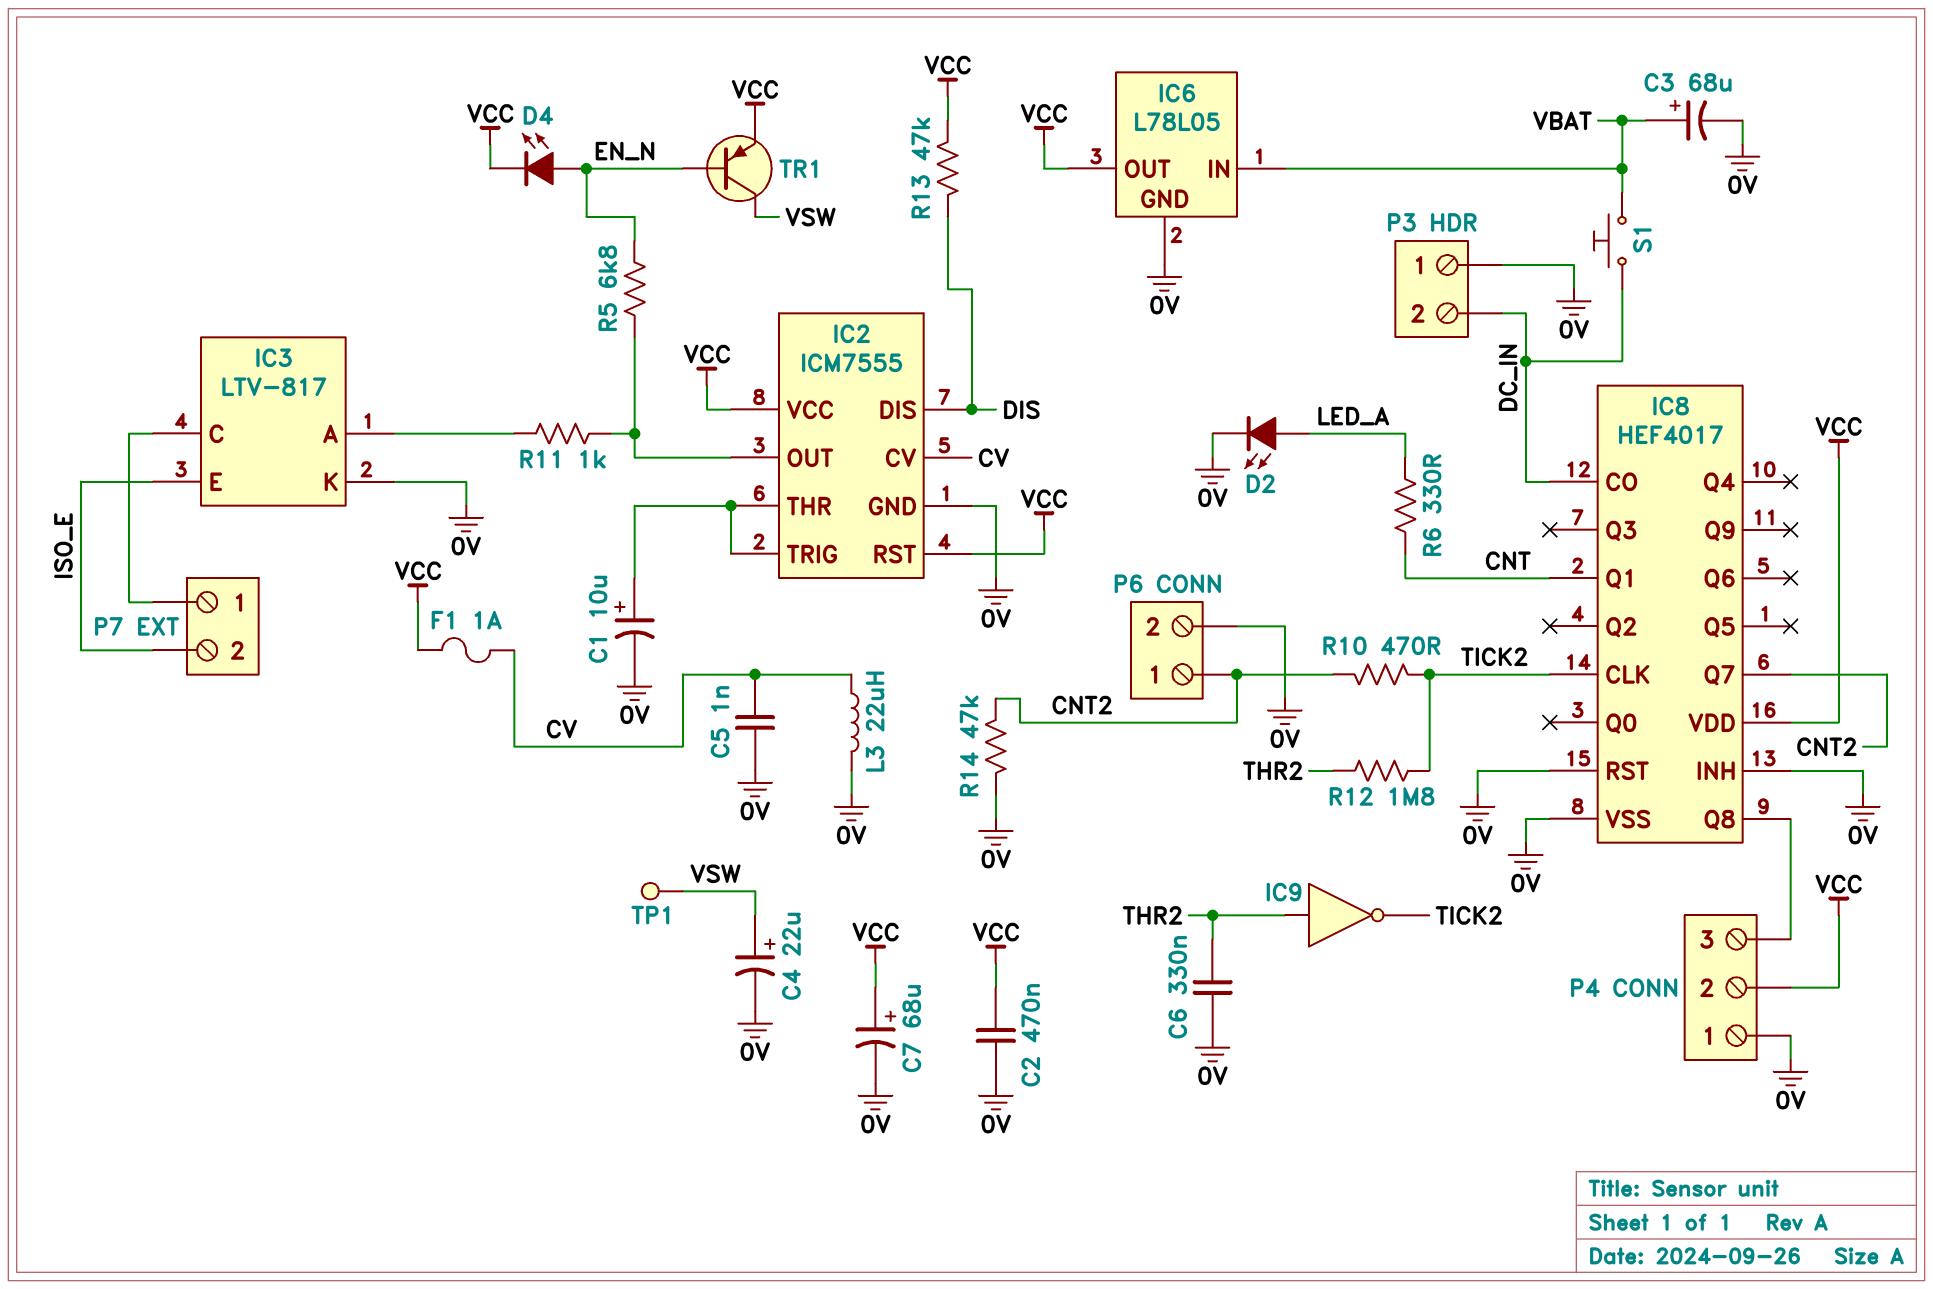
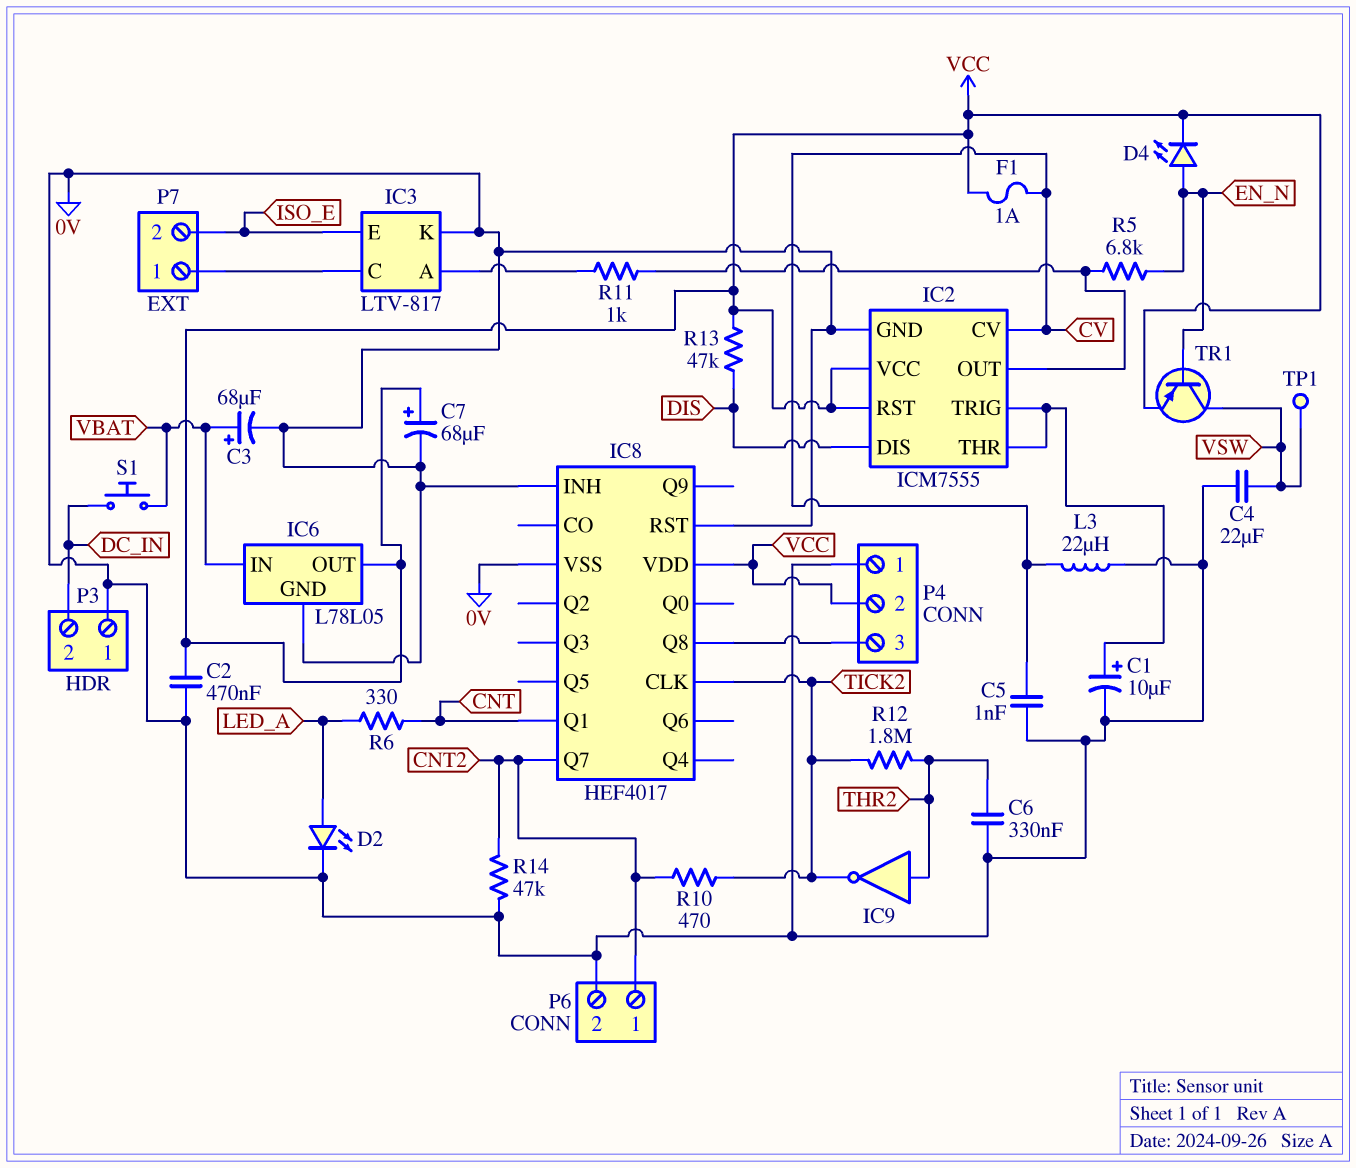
C4: 22uF (plus VSW, minus 0V) -> 22uF (0V, VSW)
IC8 pin CO: DC_IN -> none

